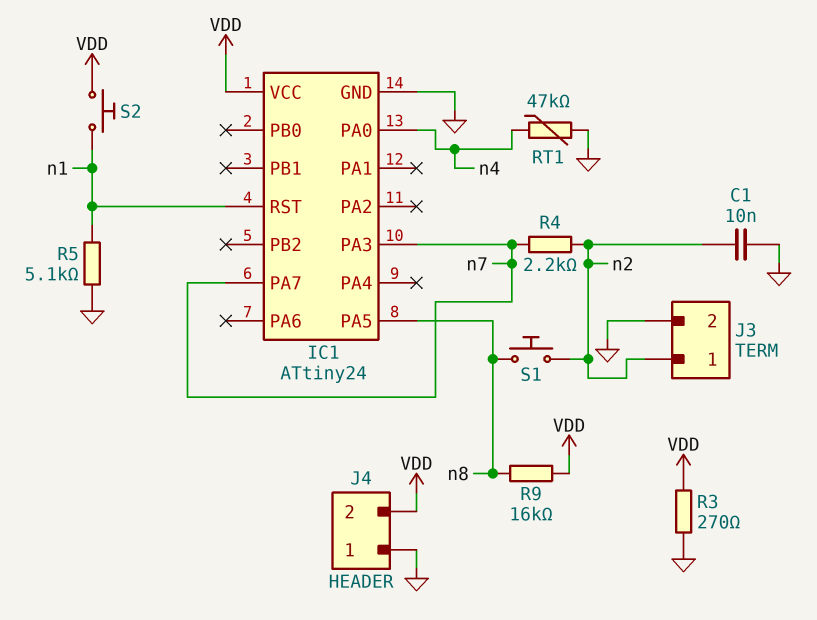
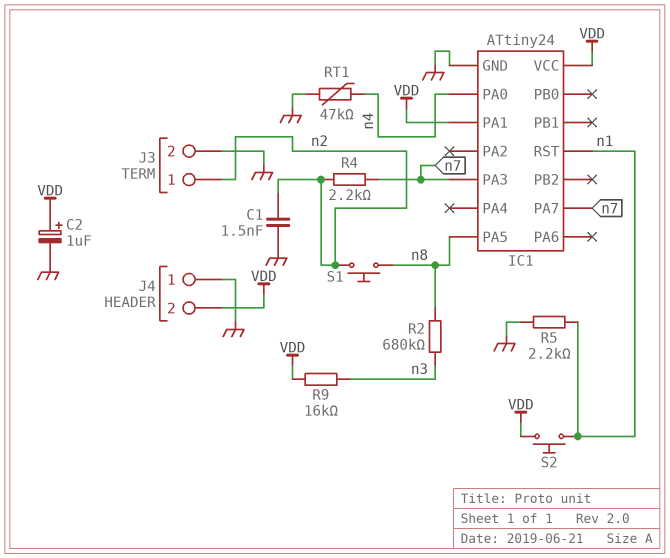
C1: 10nF (GND, n2) -> 1.5nF (GND, n2)
C2: none -> 1uF (plus VDD, minus GND)
IC1 pin PA1: none -> VDD
R2: none -> 680k (n3, n8)
R3: 270 (GND, VDD) -> none
R5: 5.1k (GND, n1) -> 2.2k (GND, n1)
R9: 16k (VDD, n8) -> 16k (VDD, n3)

